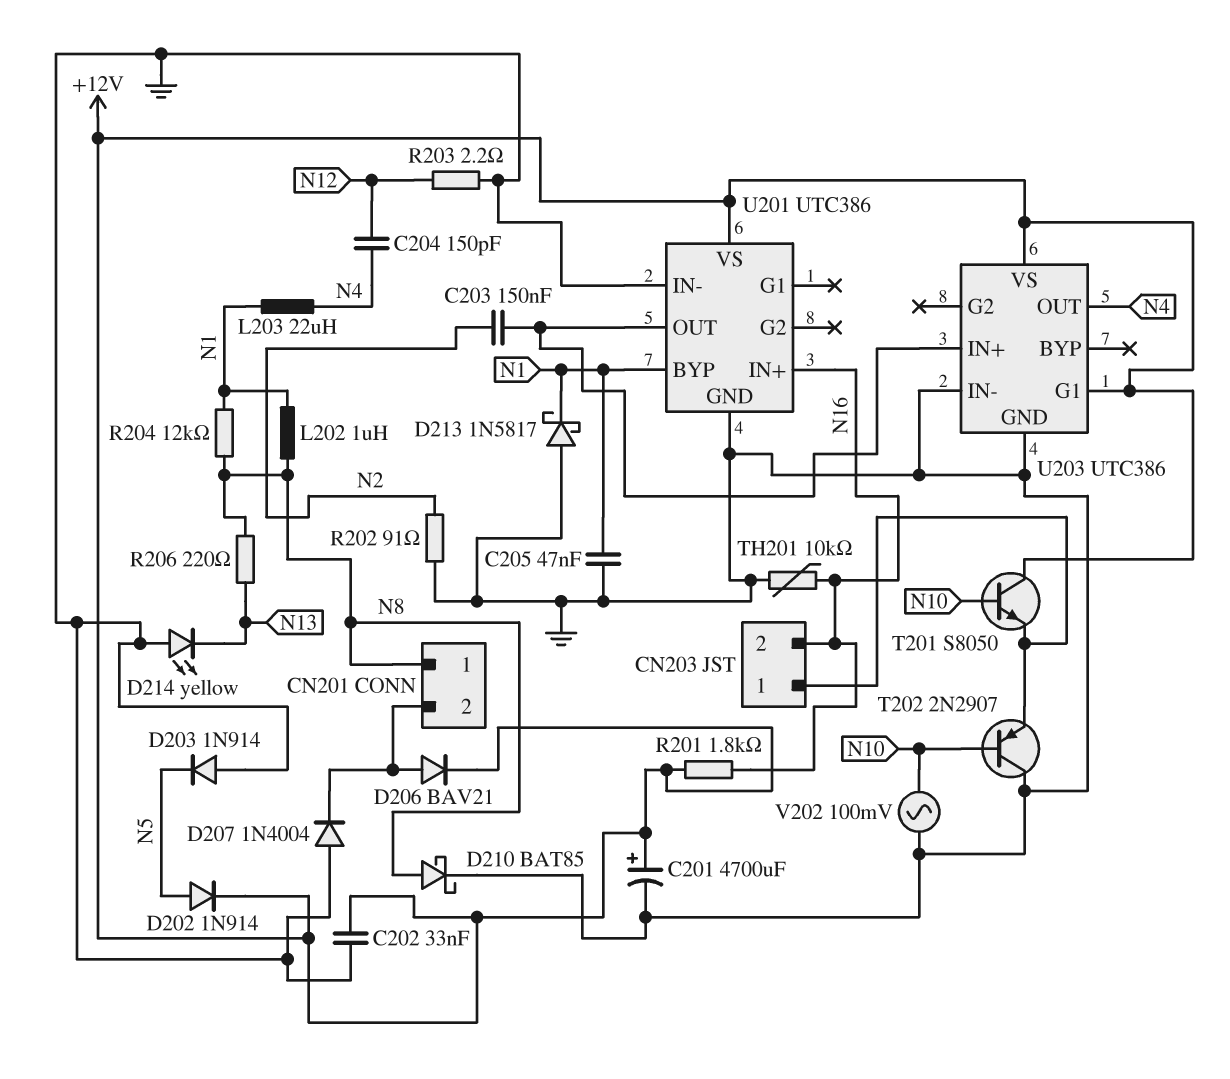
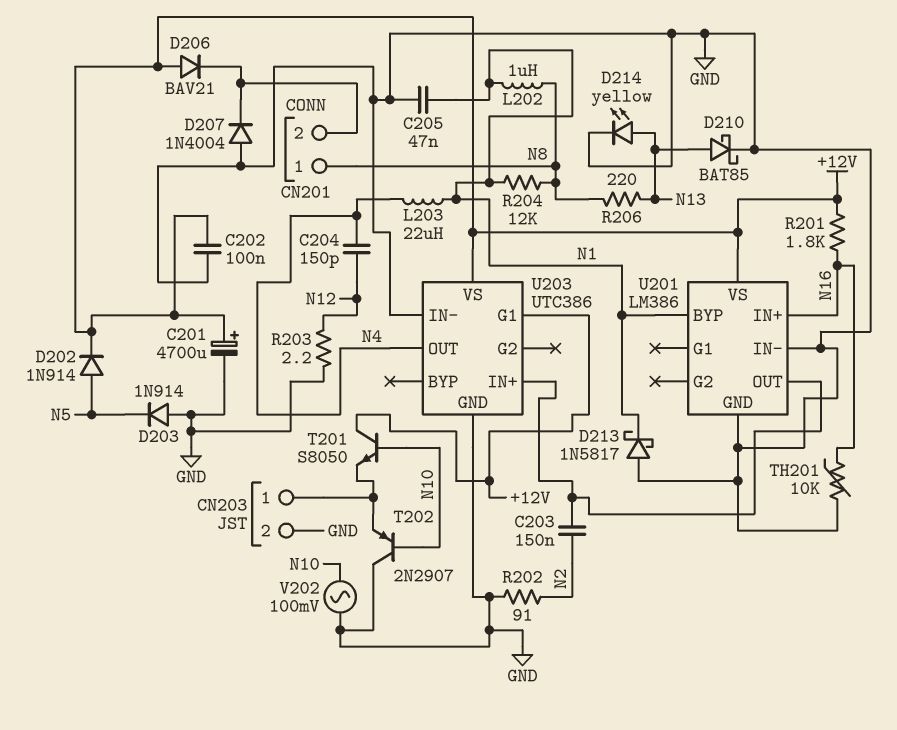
C202: 33nF (+12V, GND) -> 100nF (+12V, GND)
CN203 pin 2: N16 -> GND
D206: diode BAV21 (A CN201/2, K +12V) -> diode BAV21 (A +12V, K CN201/2)
D210: schottky BAT85 (A N8, K GND) -> schottky BAT85 (A N13, K GND)
D214: LED yellow (A GND, K N13) -> LED yellow (A N13, K GND)
U201: UTC386 -> LM386

